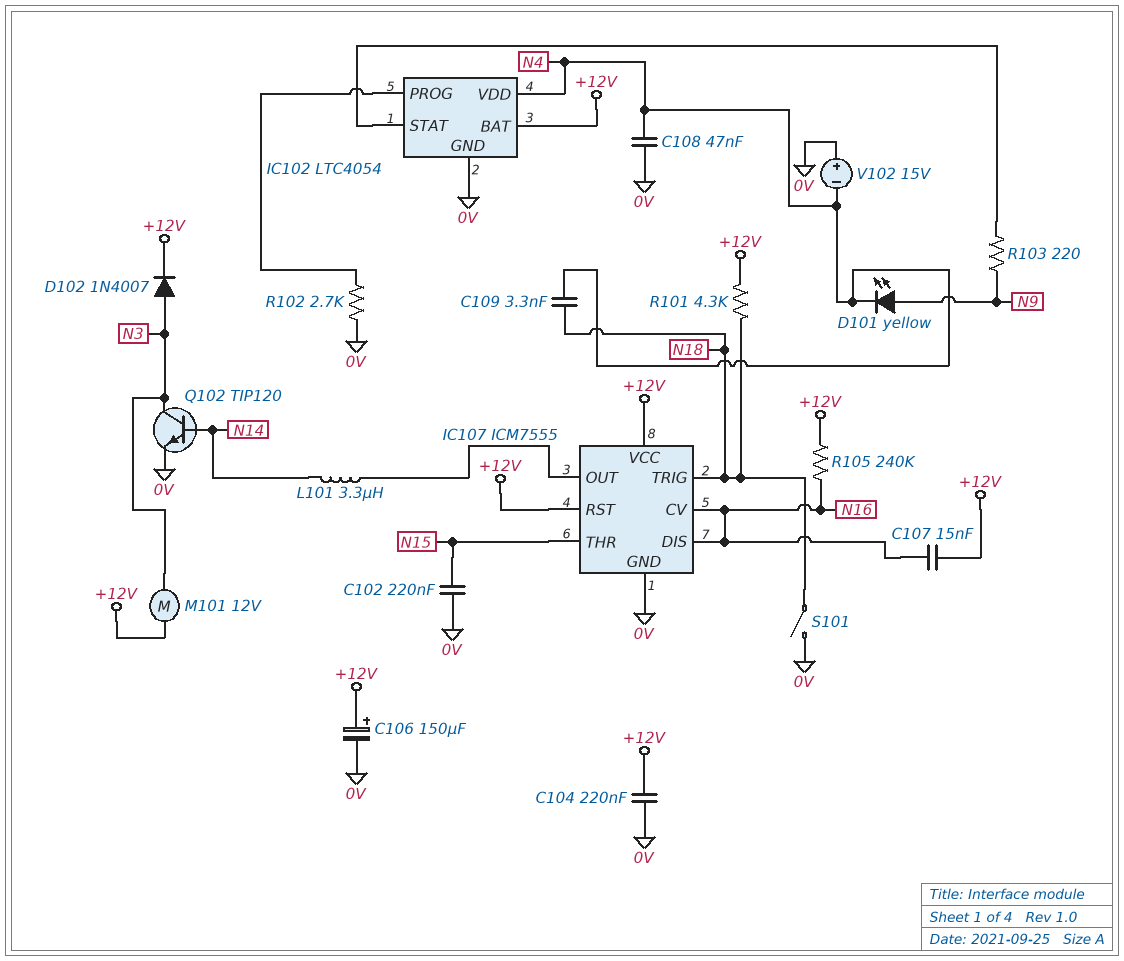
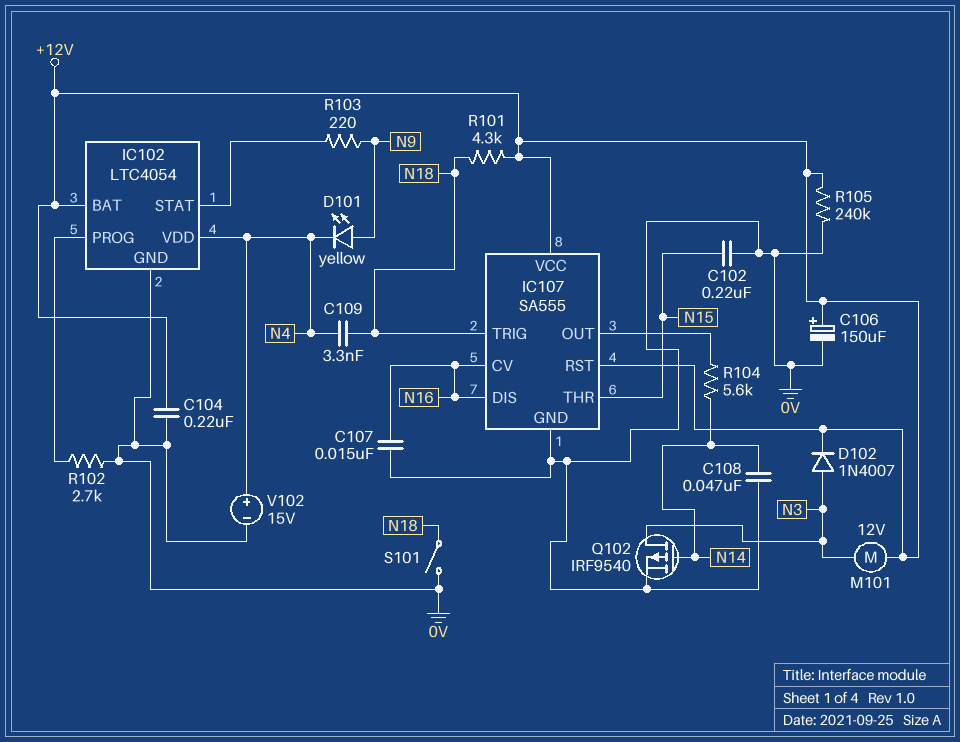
C107: 15nF (+12V, N16) -> 15nF (0V, N16)
C108: 47nF (0V, N4) -> 47nF (0V, N14)
IC107: ICM7555 -> SA555
L101: 3.3uH (IC107/OUT, N14) -> none
Q102: NPN TIP120 (B N14, C N3, E 0V) -> PMOS IRF9540 (G N14, D N3, S 0V)
R104: none -> 5.6k (IC107/OUT, N14)
R105: 240k (+12V, N16) -> 240k (+12V, 0V)
V102: 15V (plus 0V, minus N4) -> 15V (plus N4, minus 0V)

